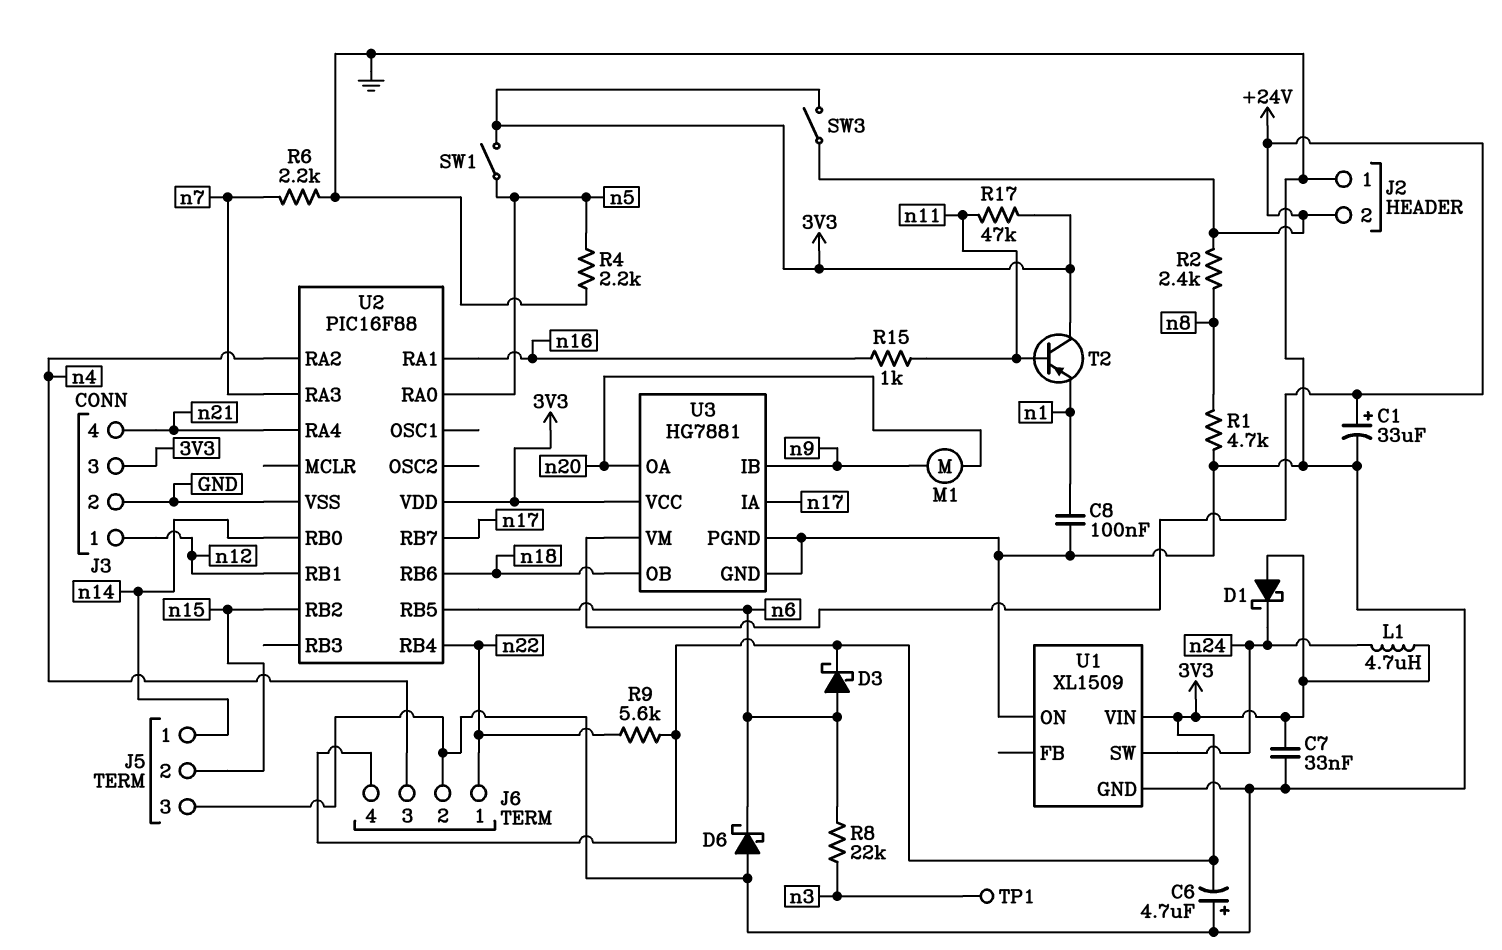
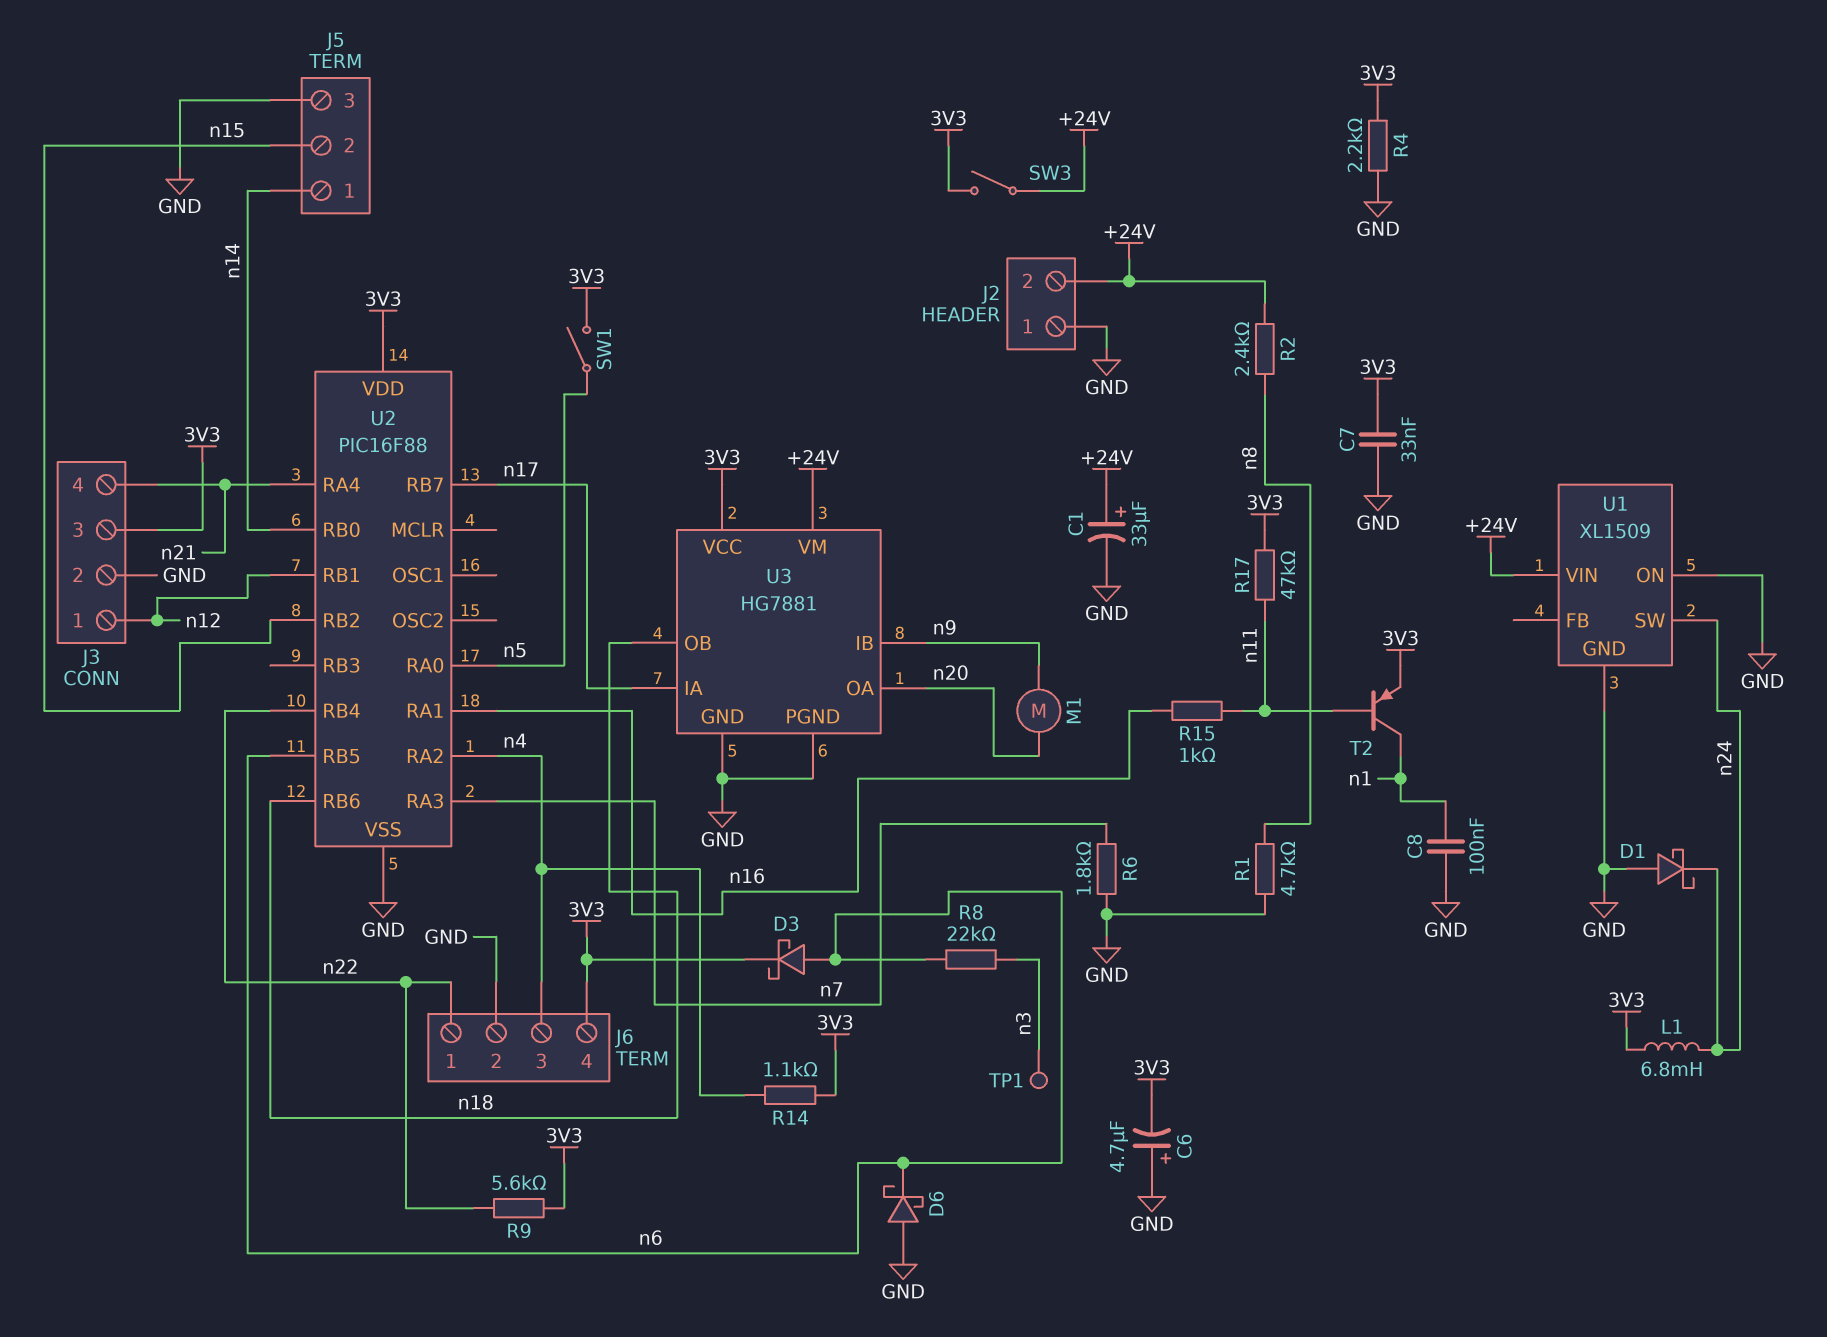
D1: schottky (A 3V3, K n24) -> schottky (A GND, K n24)
L1: 4.7uH (3V3, n24) -> 6.8mH (3V3, n24)
R4: 2.2k (GND, n5) -> 2.2k (3V3, GND)
R6: 2.2k (GND, n7) -> 1.8k (GND, n7)
R14: none -> 1.1k (3V3, n4)
T2: PNP (B n11, C 3V3, E n1) -> PNP (B n11, C n1, E 3V3)
U1 pin VIN: 3V3 -> +24V

